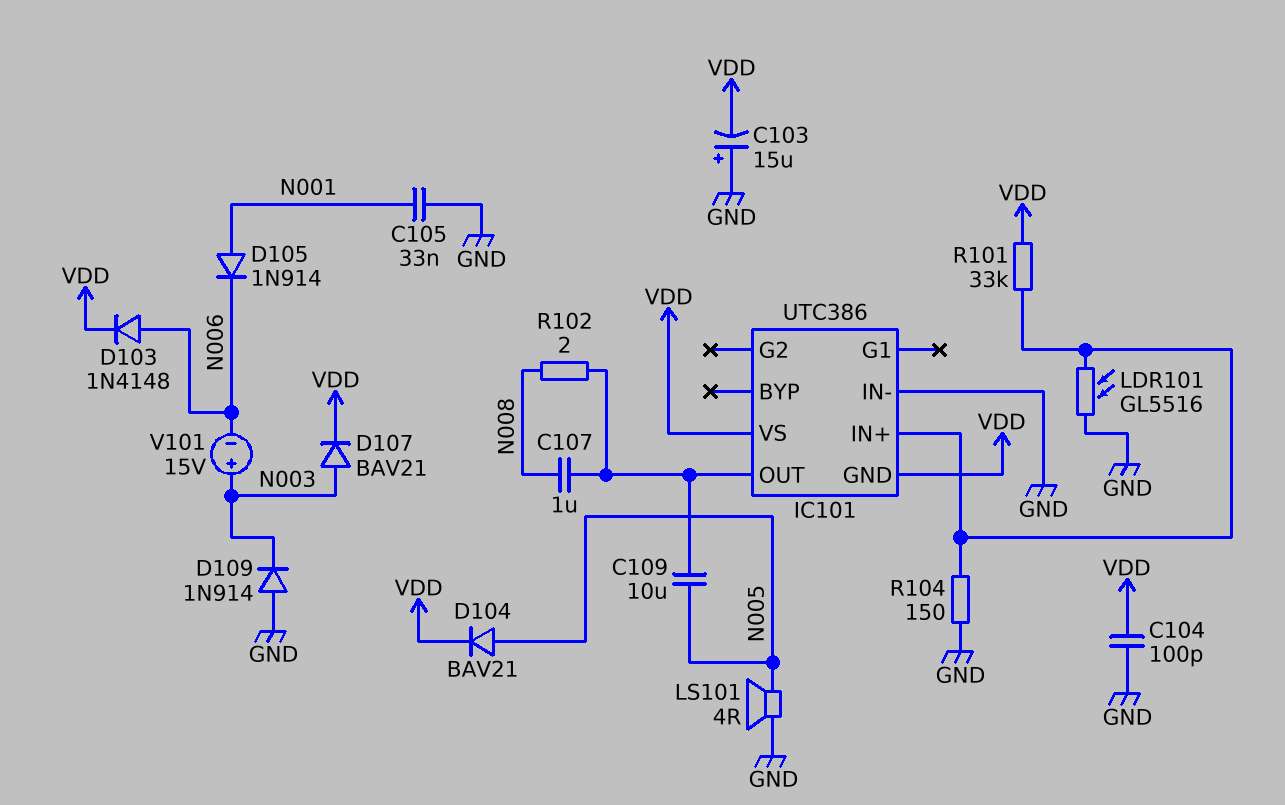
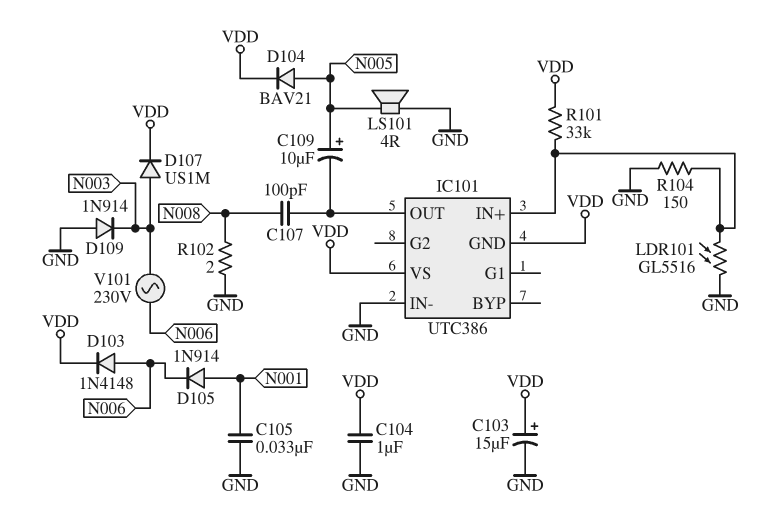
C103: 15uF (plus GND, minus VDD) -> 15uF (plus VDD, minus GND)
C104: 100pF (GND, VDD) -> 1uF (GND, VDD)
C107: 1uF (IC101/OUT, N008) -> 100pF (IC101/OUT, N008)
C109: 10uF (IC101/OUT, N005) -> 10uF (plus N005, minus IC101/OUT)
D107: diode BAV21 (A N003, K VDD) -> diode US1M (A N003, K VDD)
R102: 2 (IC101/OUT, N008) -> 2 (GND, N008)
V101: 15V (plus N003, minus N006) -> AC 230V (N003, N006)

